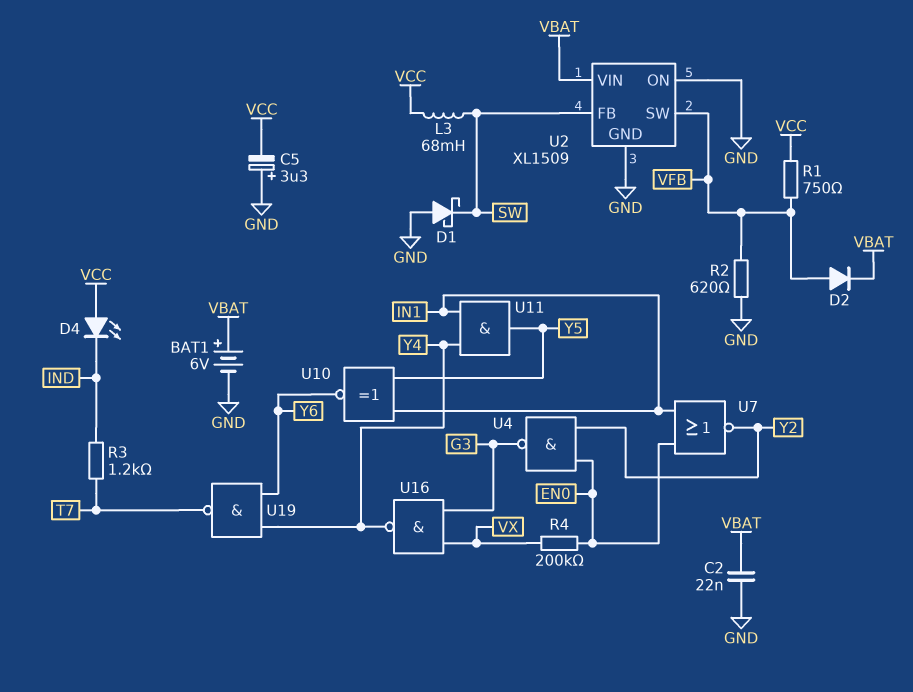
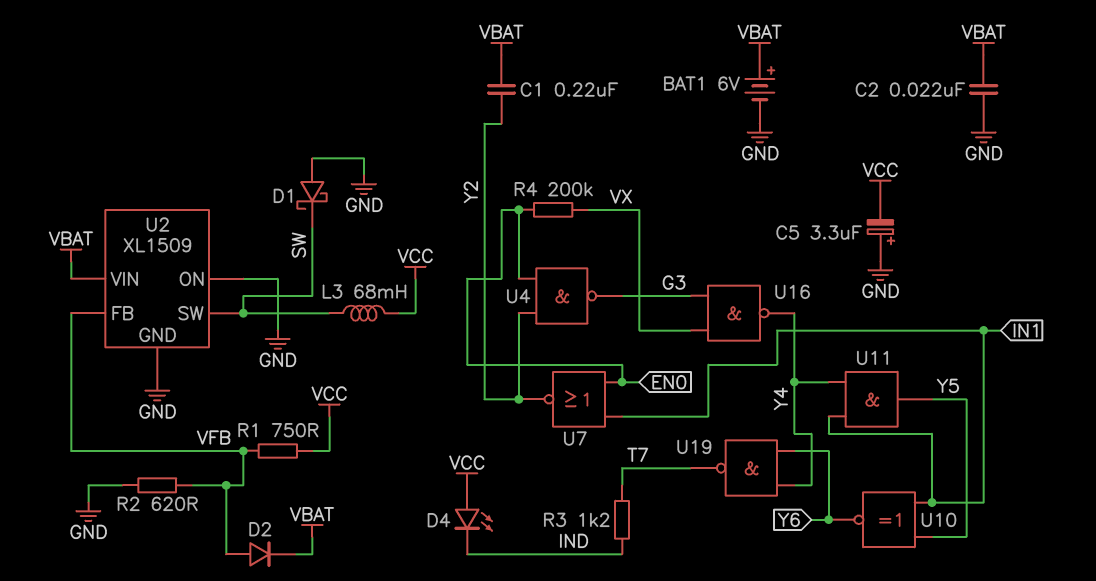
C1: none -> 220nF (VBAT, Y2)
U2 pin FB: SW -> VFB
U2 pin SW: VFB -> SW

